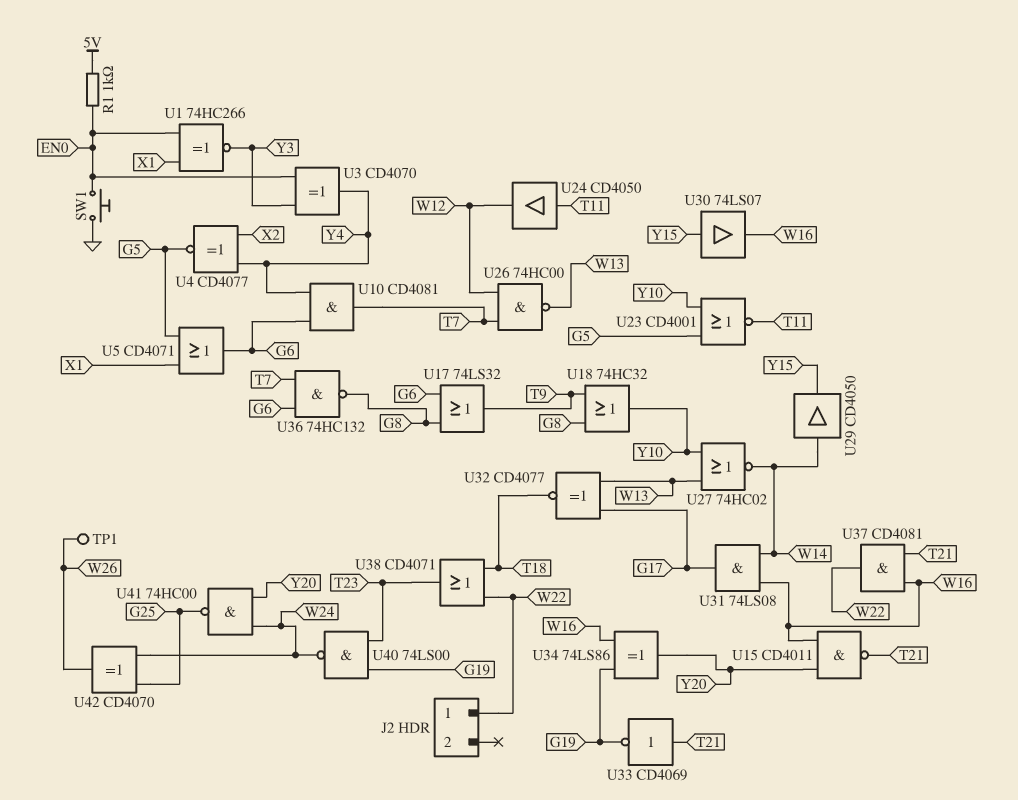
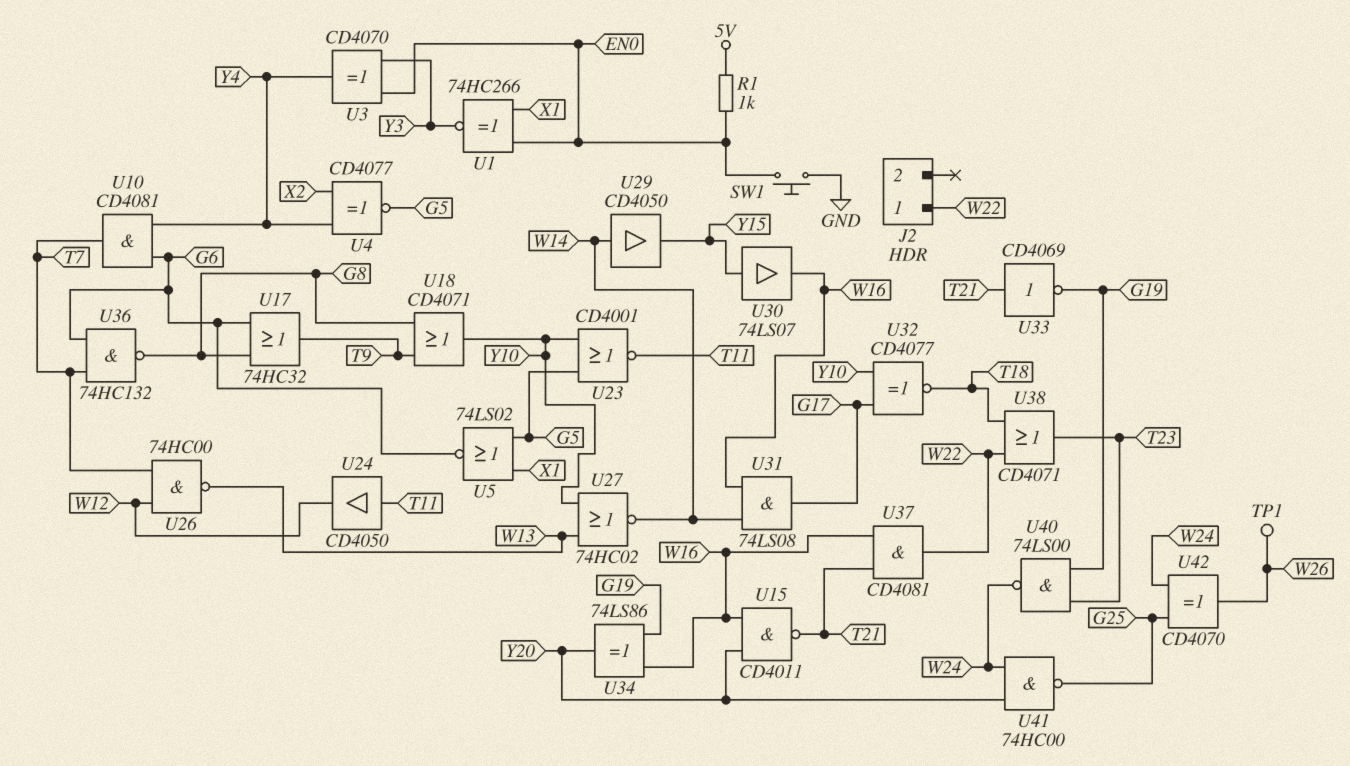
U5: OR CD4071 (in G5, in X1, out G6) -> NOR 74LS02 (in G5, in X1, out G6)
U17: OR 74LS32 (in G6, in G8, out T9) -> OR 74HC32 (in G6, in G8, out T9)
U18: OR 74HC32 (in G8, in T9, out Y10) -> OR CD4071 (in G8, in T9, out Y10)
U32: XNOR CD4077 (in G17, in W13, out T18) -> XNOR CD4077 (in G17, in Y10, out T18)

